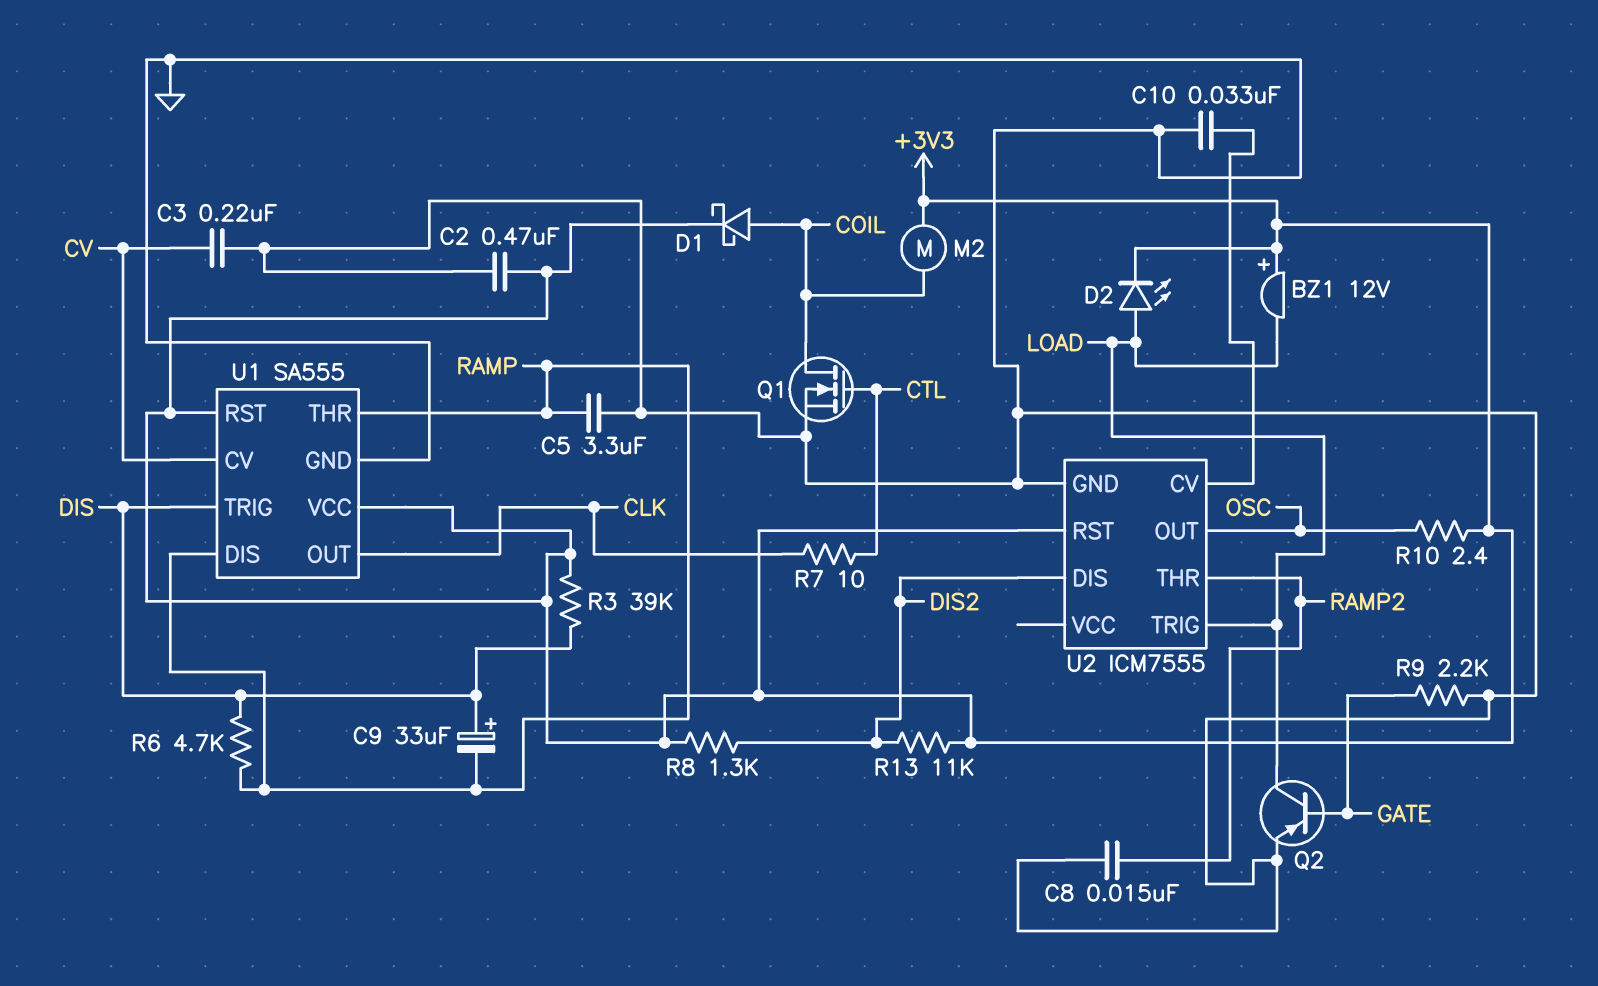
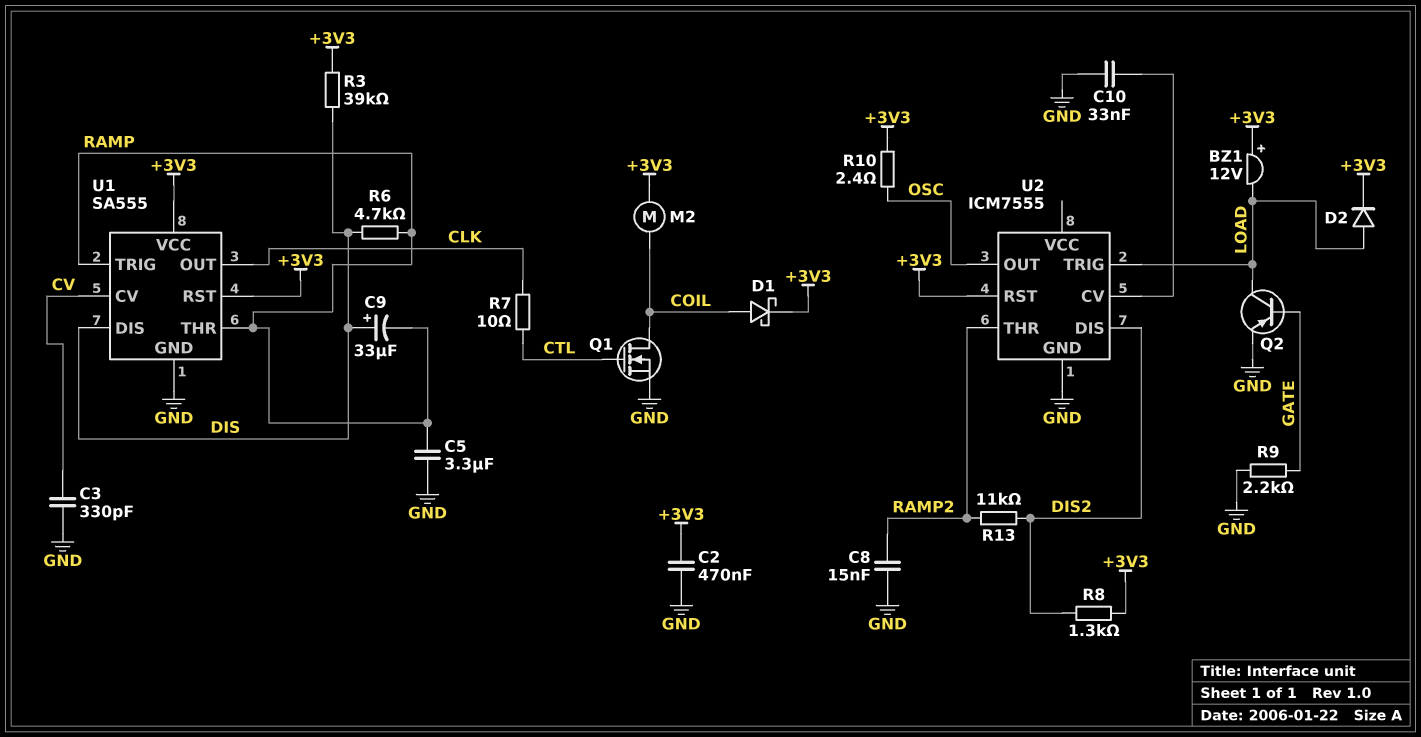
C3: 220nF (CV, GND) -> 330pF (CV, GND)
D2: LED (A LOAD, K +3V3) -> diode (A LOAD, K +3V3)
R13: 11k (+3V3, DIS2) -> 11k (DIS2, RAMP2)
U1 pin DIS: RAMP -> DIS
U1 pin TRIG: DIS -> RAMP

